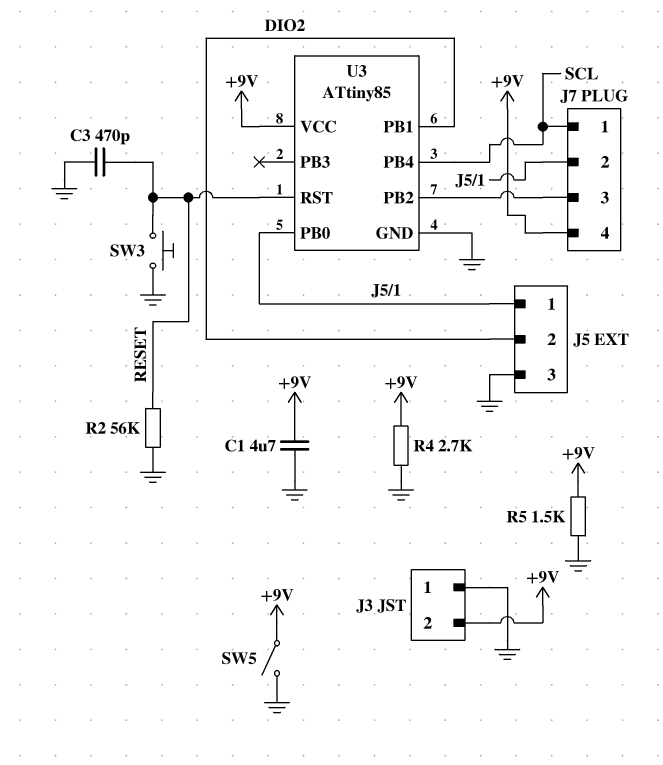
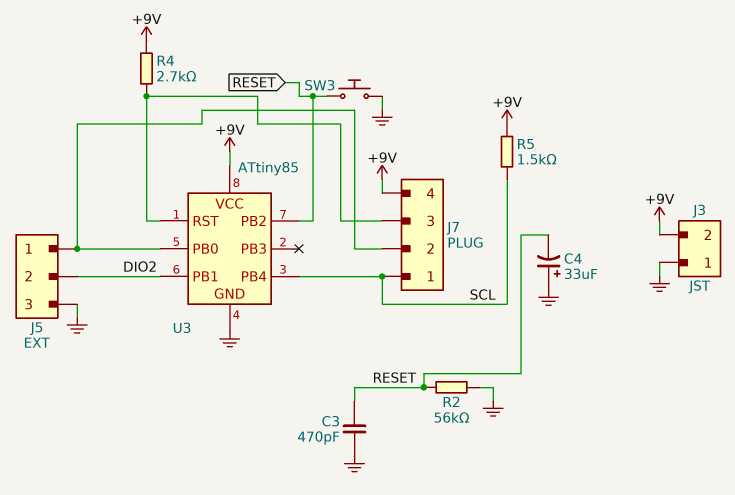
C1: 4.7uF (+9V, GND) -> none
C4: none -> 33uF (plus GND, minus RESET)
R4: 2.7k (+9V, GND) -> 2.7k (+9V, J7/3)
R5: 1.5k (+9V, GND) -> 1.5k (+9V, SCL)
SW5: switch (+9V, GND) -> none
U3 pin PB2: J7/3 -> RESET
U3 pin RST: RESET -> J7/3

